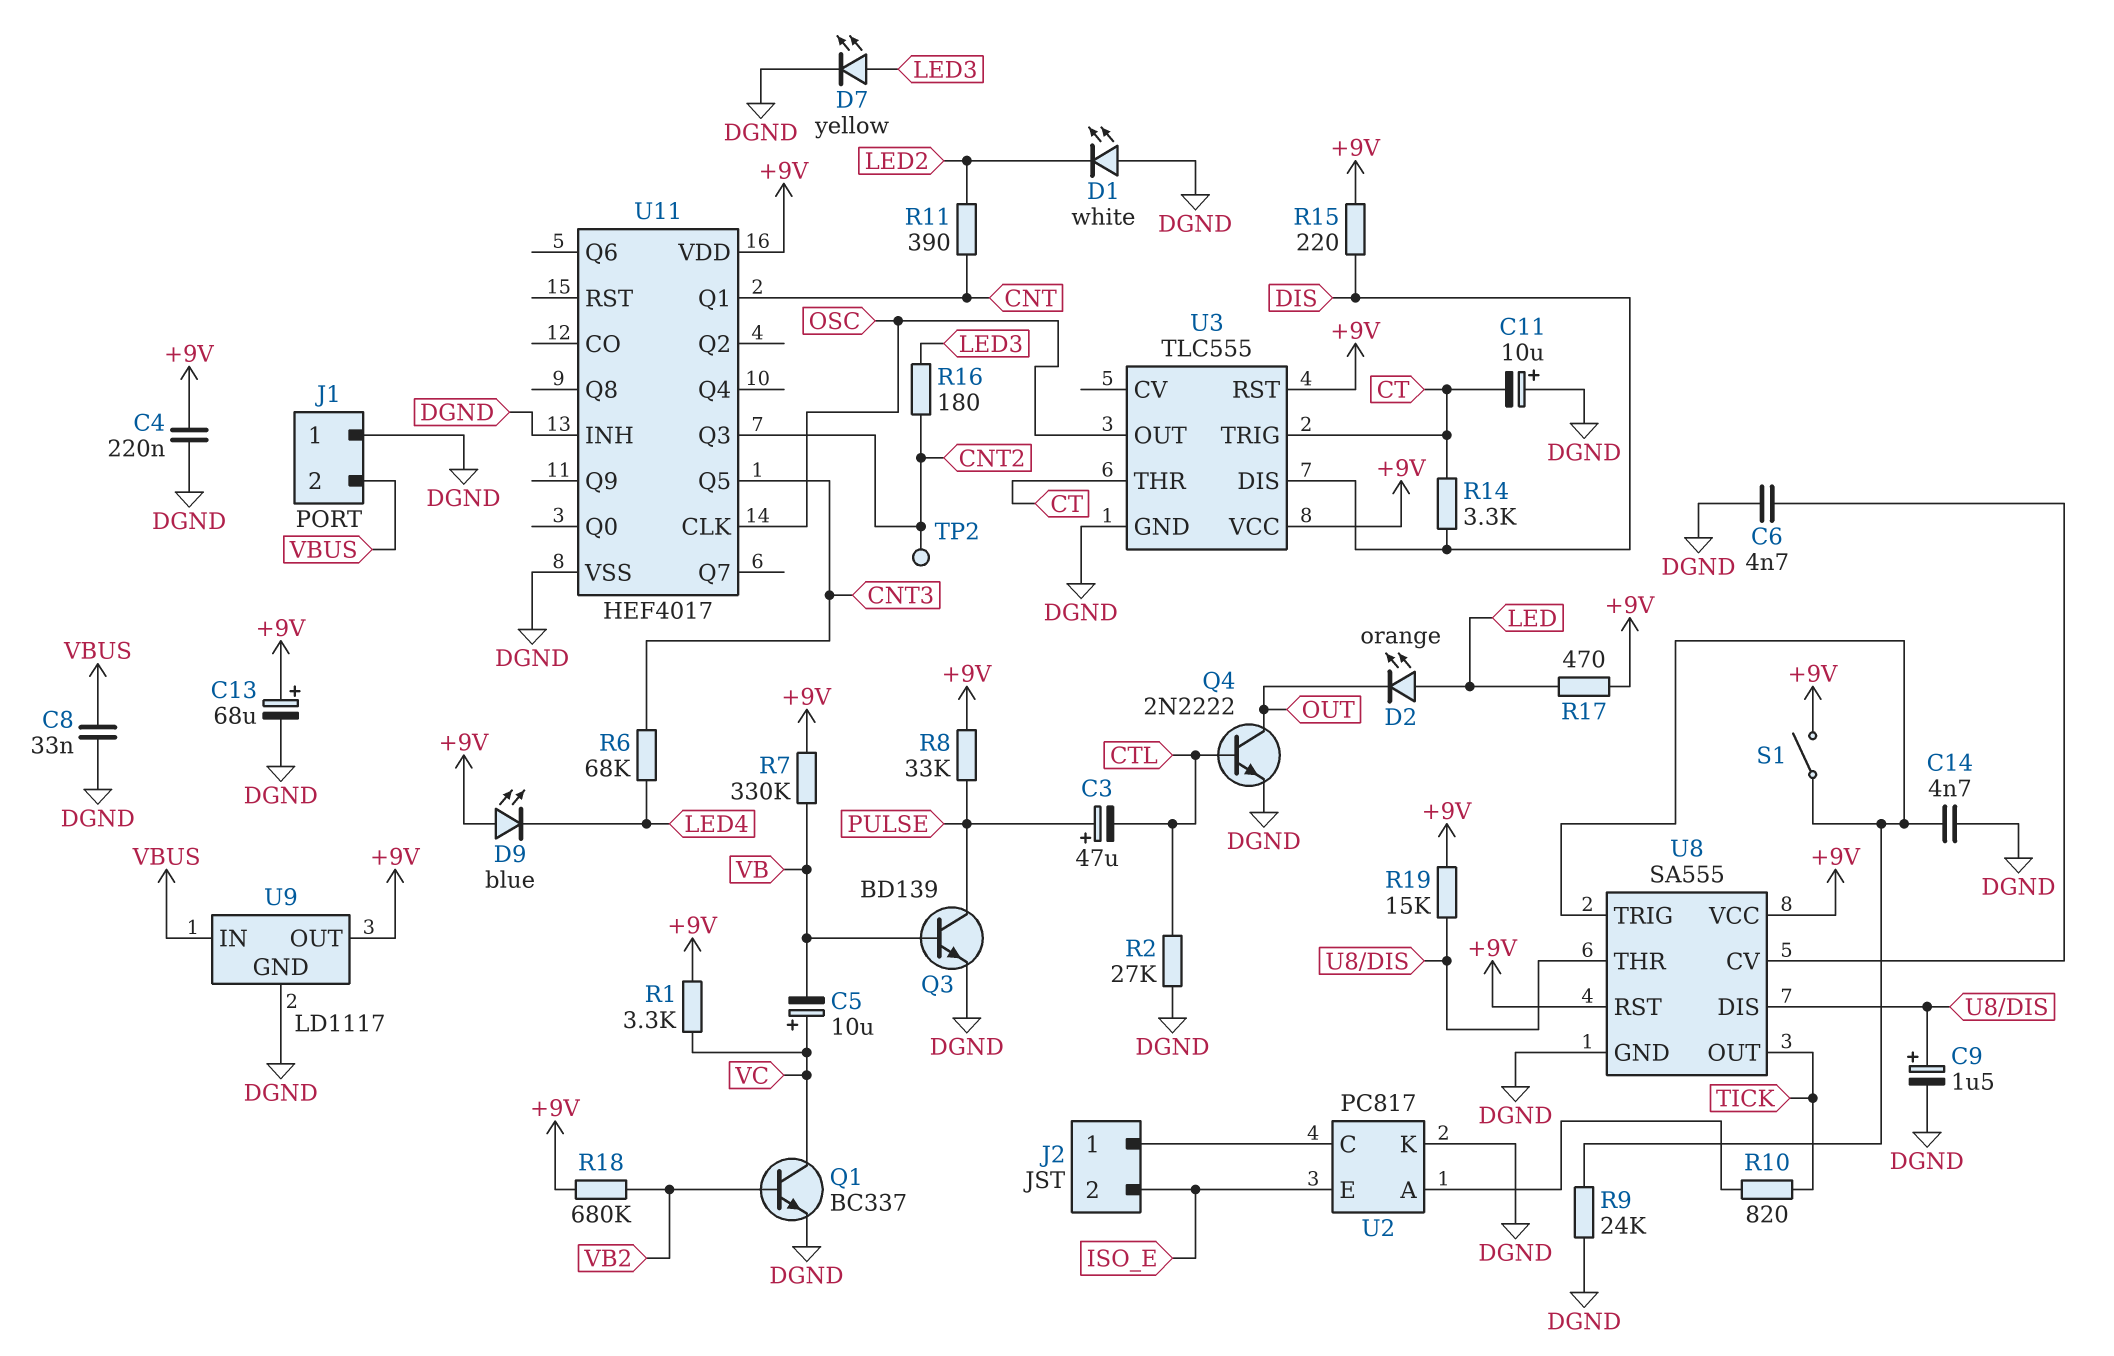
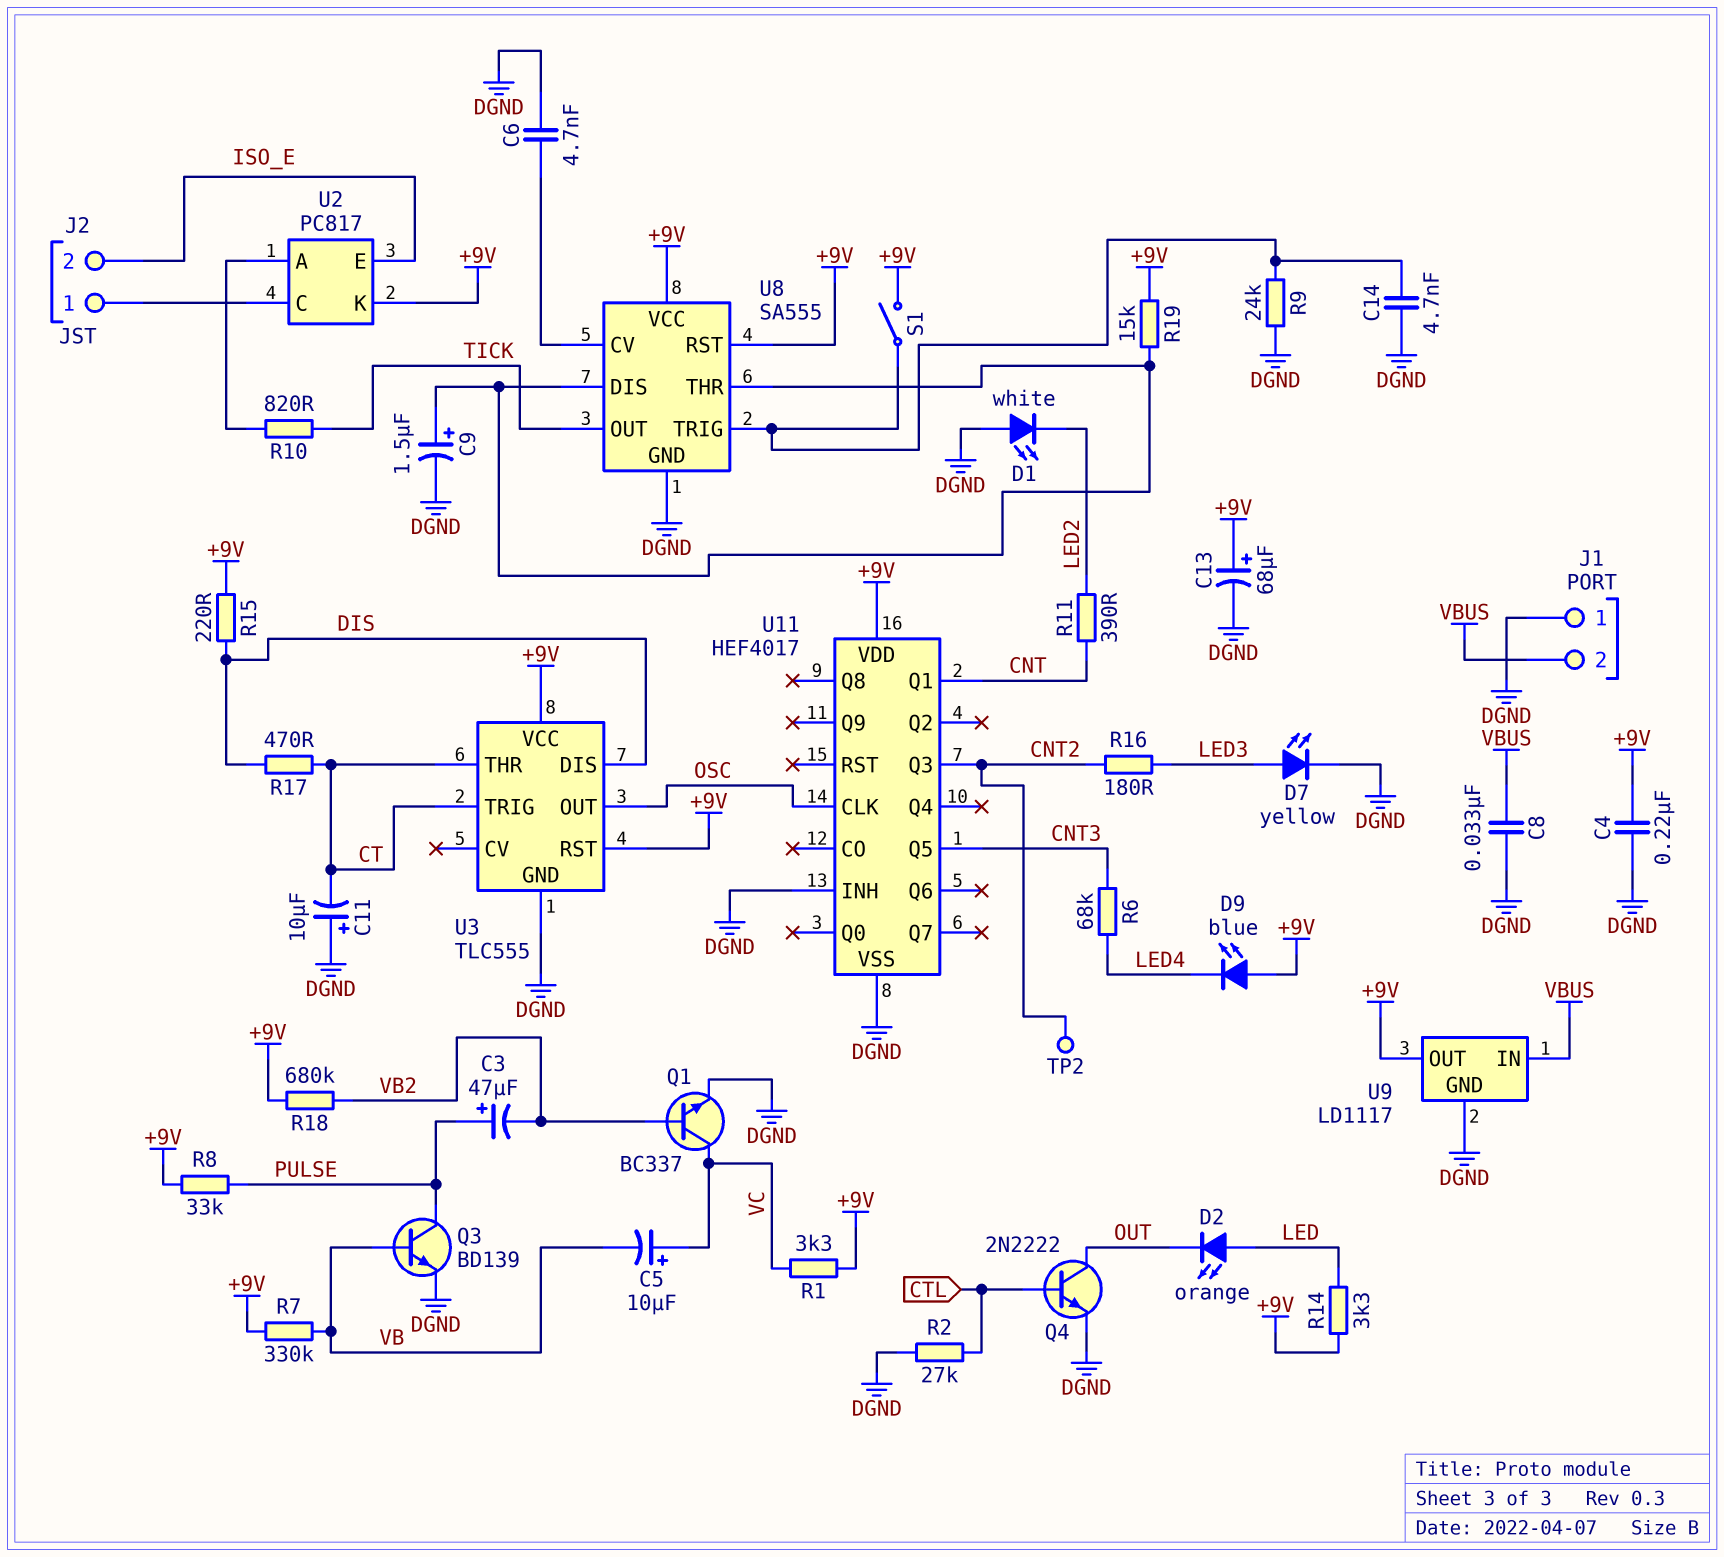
C3: 47uF (plus PULSE, minus CTL) -> 47uF (plus PULSE, minus VB2)
R14: 3.3k (CT, DIS) -> 3.3k (+9V, LED)
R17: 470 (+9V, LED) -> 470 (CT, DIS)
U2 pin K: DGND -> +9V

